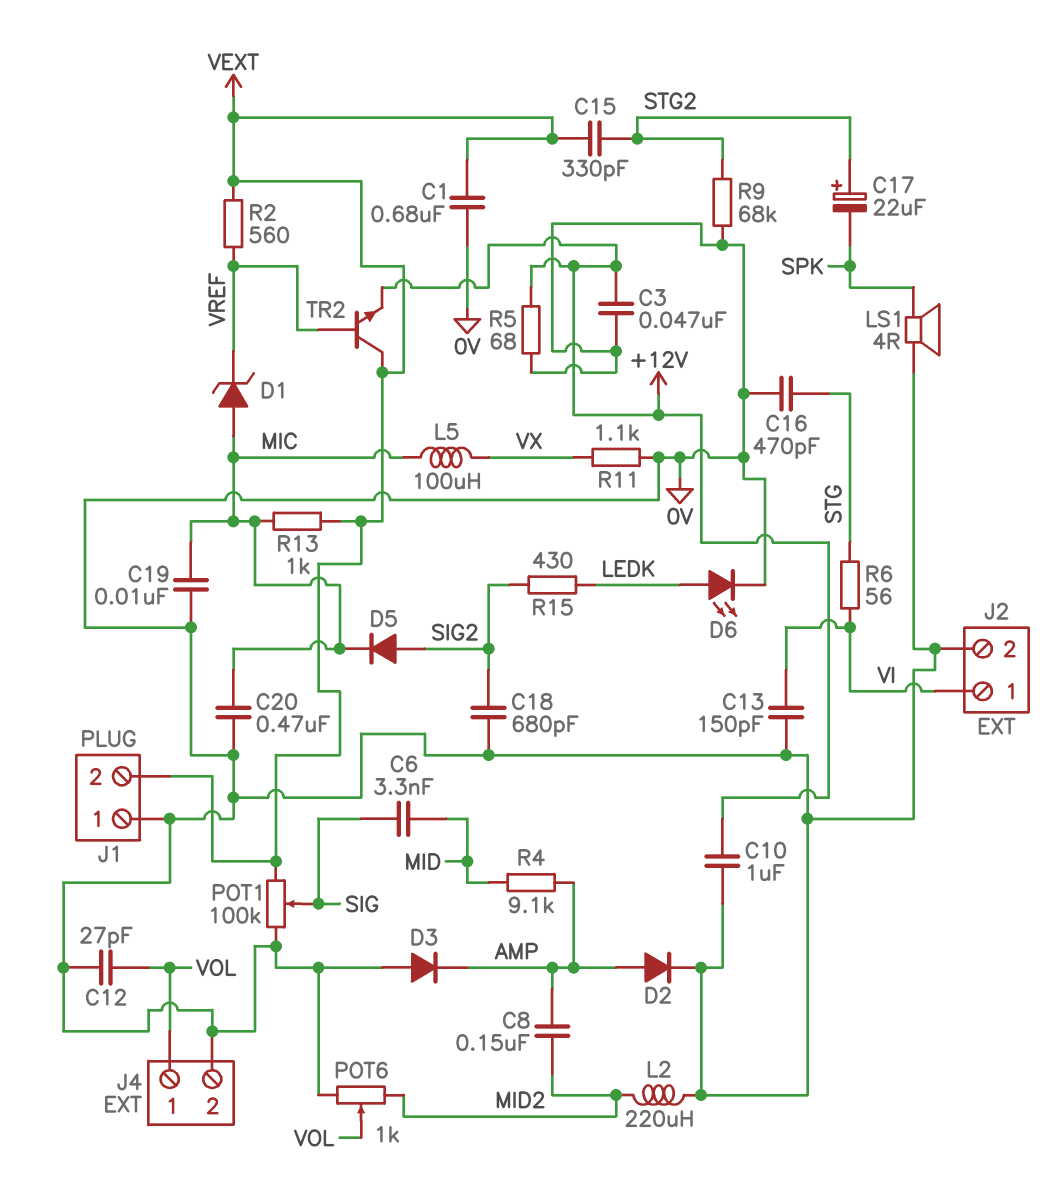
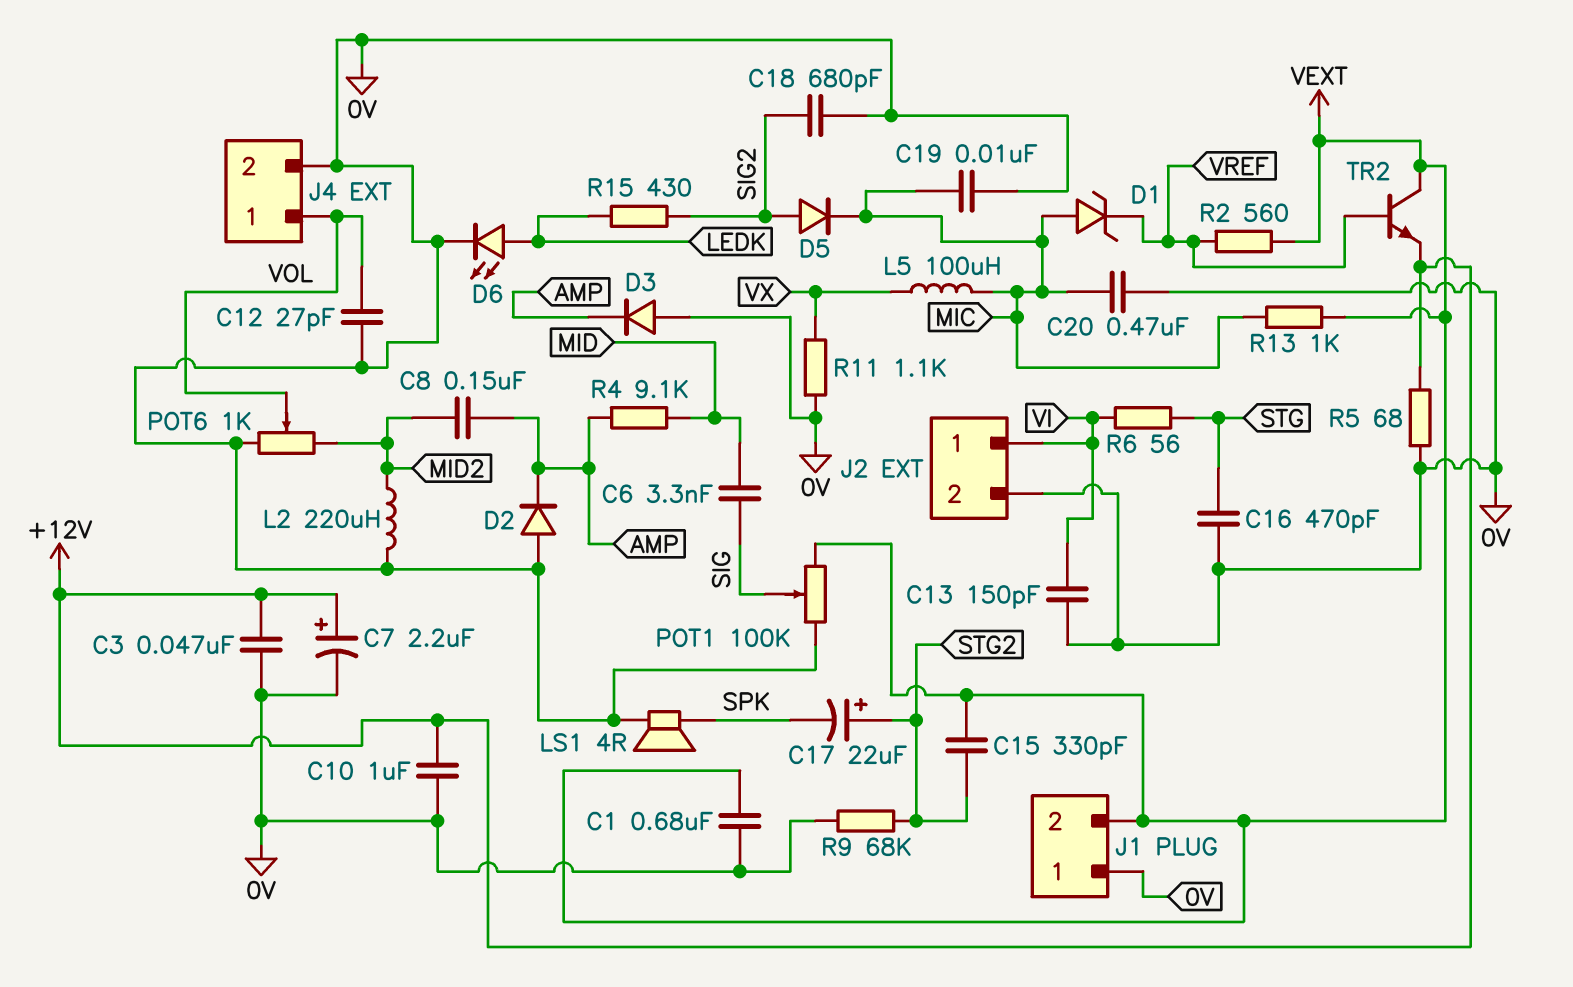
C7: none -> 2.2uF (plus +12V, minus 0V)
D2: diode (A AMP, K 0V) -> diode (A 0V, K AMP)

